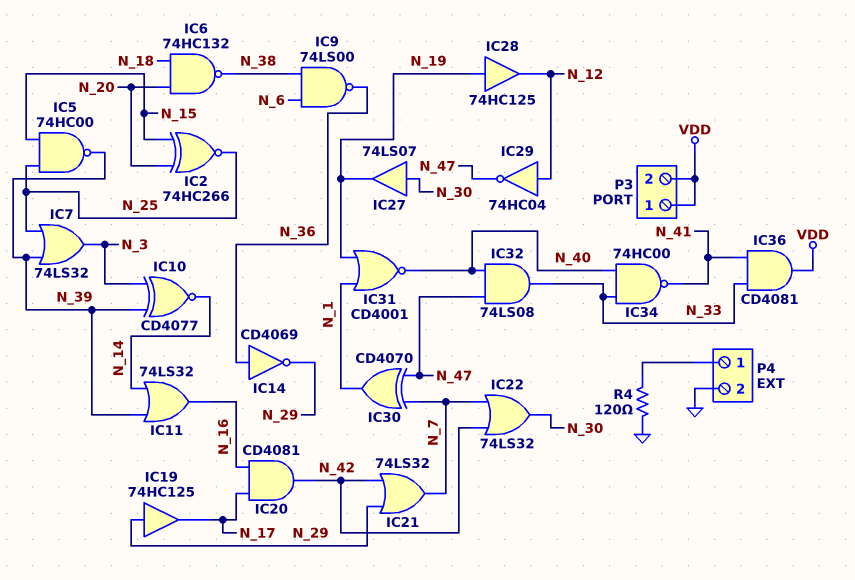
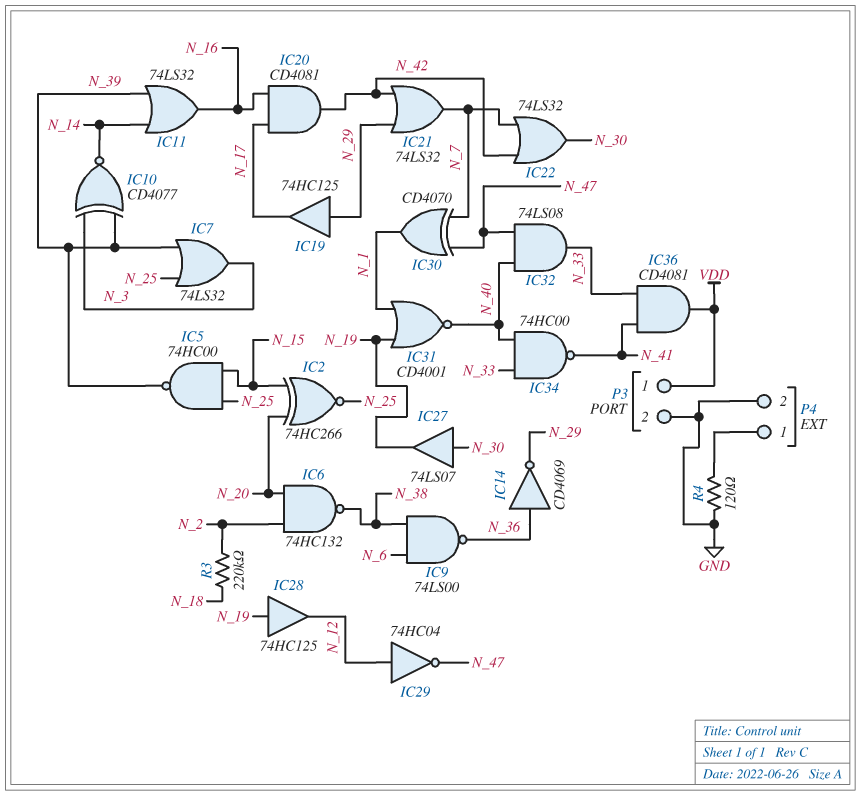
IC6: NAND 74HC132 (in N_18, in N_20, out N_38) -> NAND 74HC132 (in N_2, in N_20, out N_38)
P3 pin 2: VDD -> GND
R3: none -> 220k (N_2, N_18)

